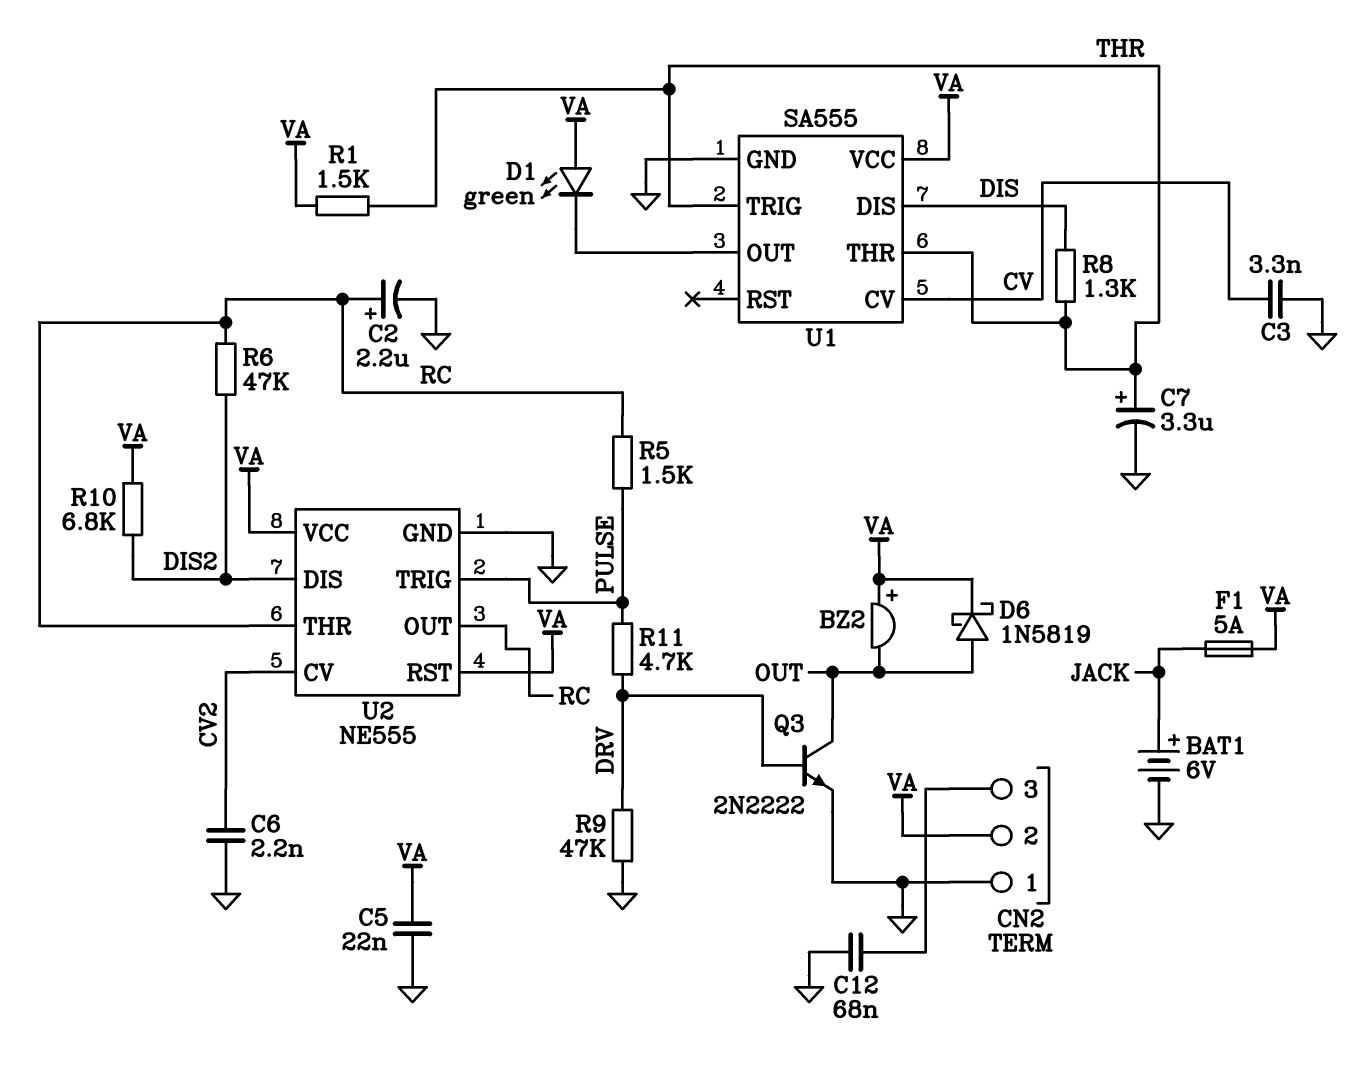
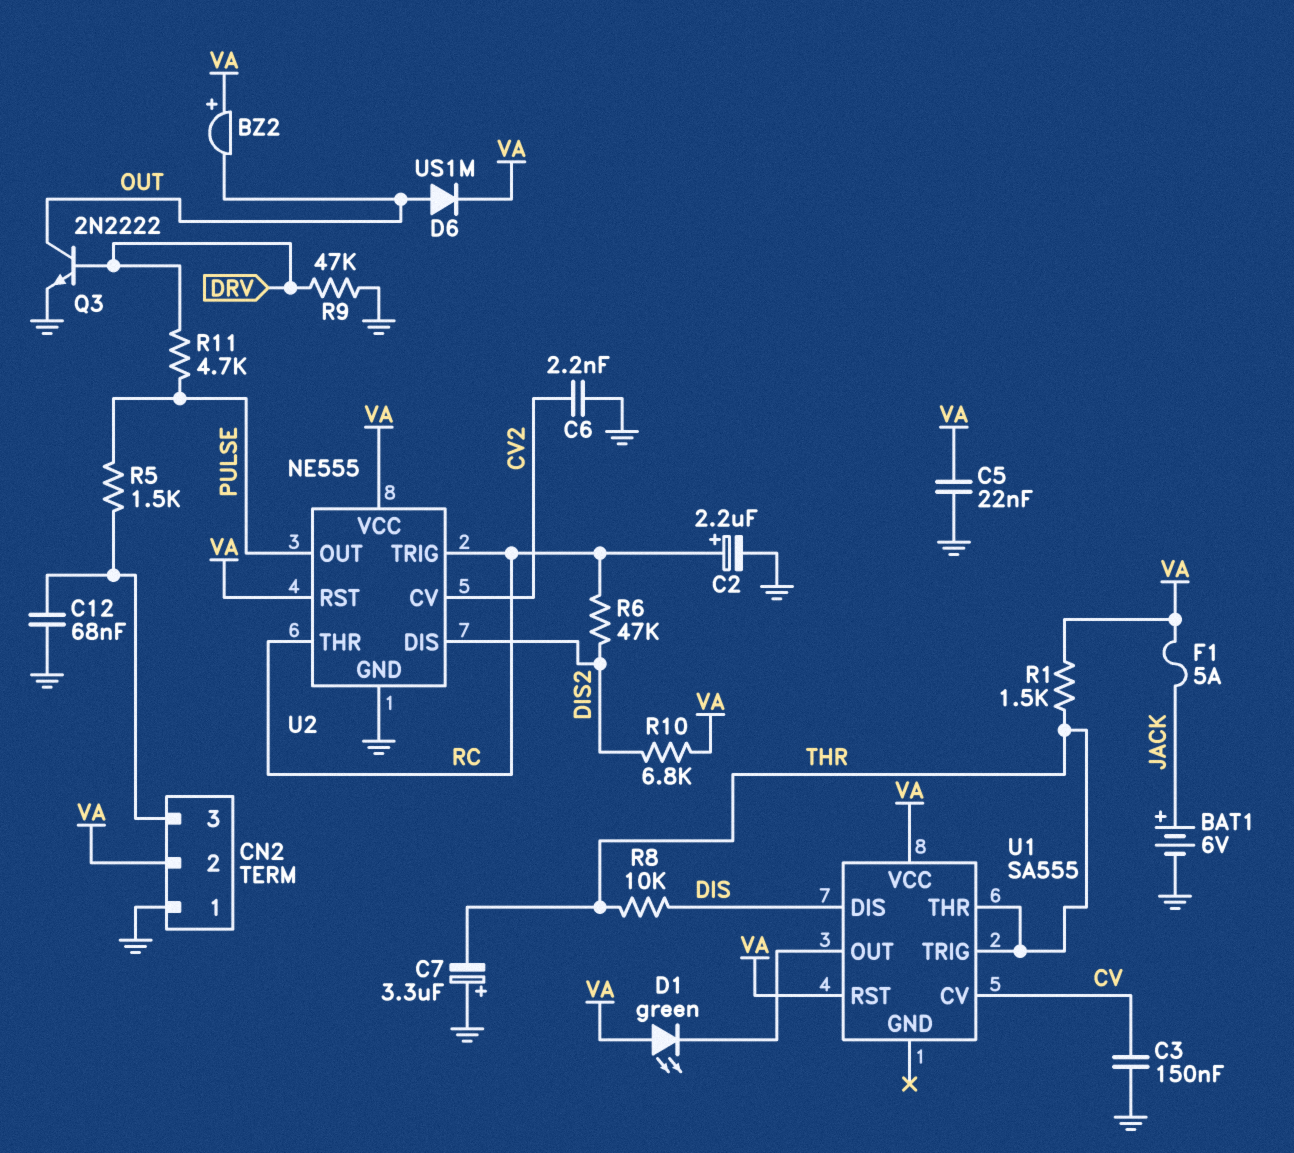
C3: 3.3nF (CV, GND) -> 150nF (CV, GND)
C7: 3.3uF (plus THR, minus GND) -> 3.3uF (plus GND, minus THR)
D6: schottky 1N5819 (A OUT, K VA) -> diode US1M (A OUT, K VA)
R5: 1.5k (PULSE, RC) -> 1.5k (CN2/3, PULSE)
R8: 1.3k (DIS, THR) -> 10k (DIS, THR)
U1 pin GND: GND -> none
U1 pin RST: none -> VA
U2 pin OUT: RC -> PULSE
U2 pin TRIG: PULSE -> RC

